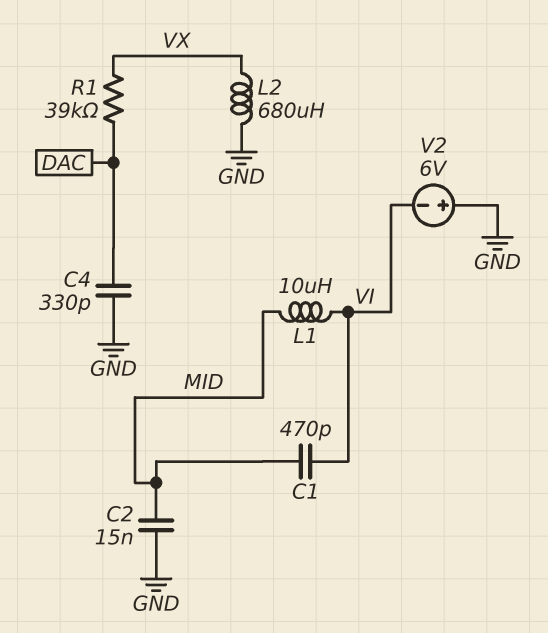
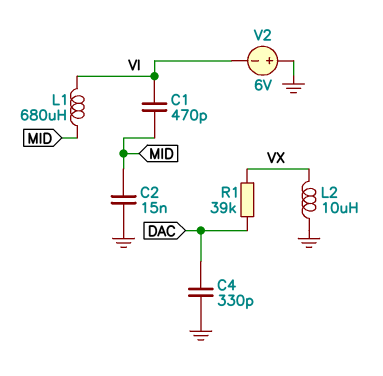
L1: 10uH (MID, VI) -> 680uH (MID, VI)
L2: 680uH (GND, VX) -> 10uH (GND, VX)

